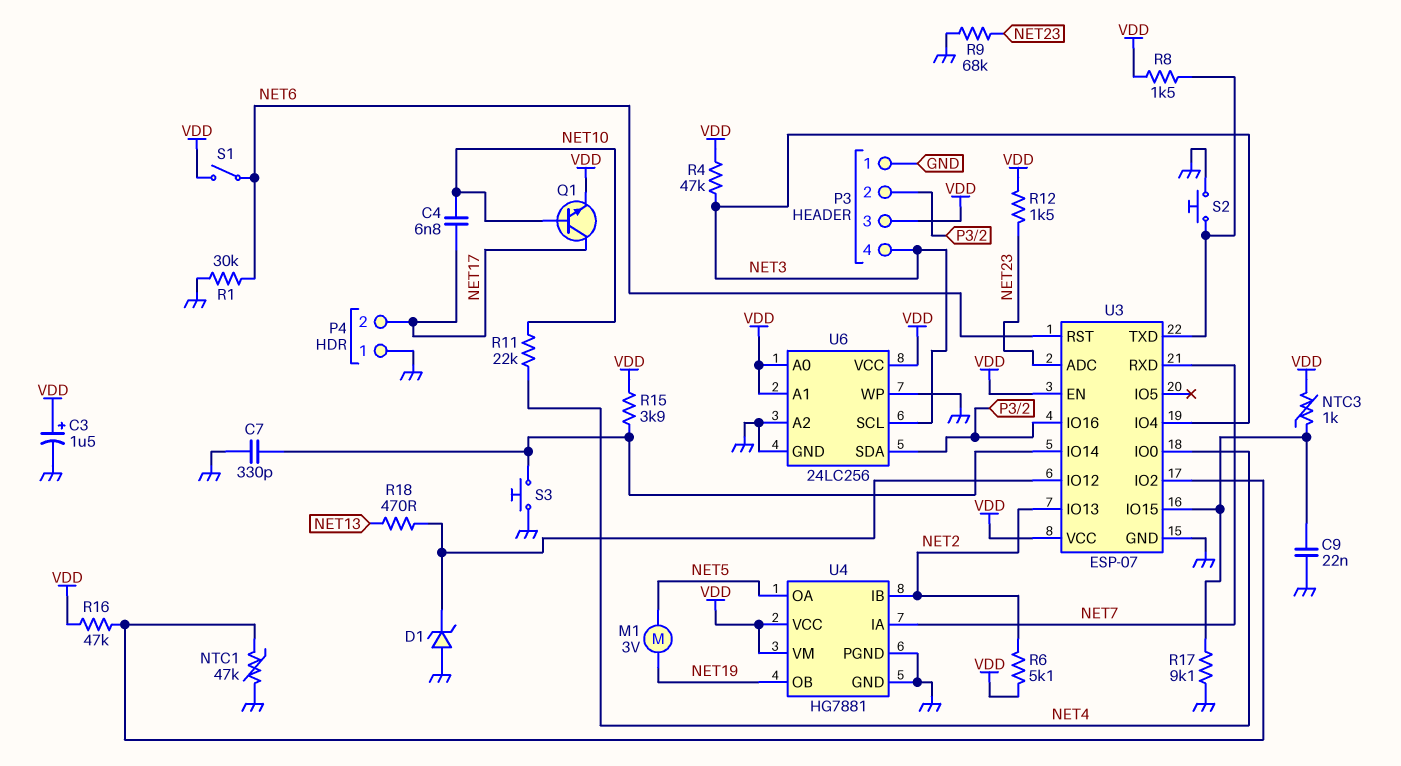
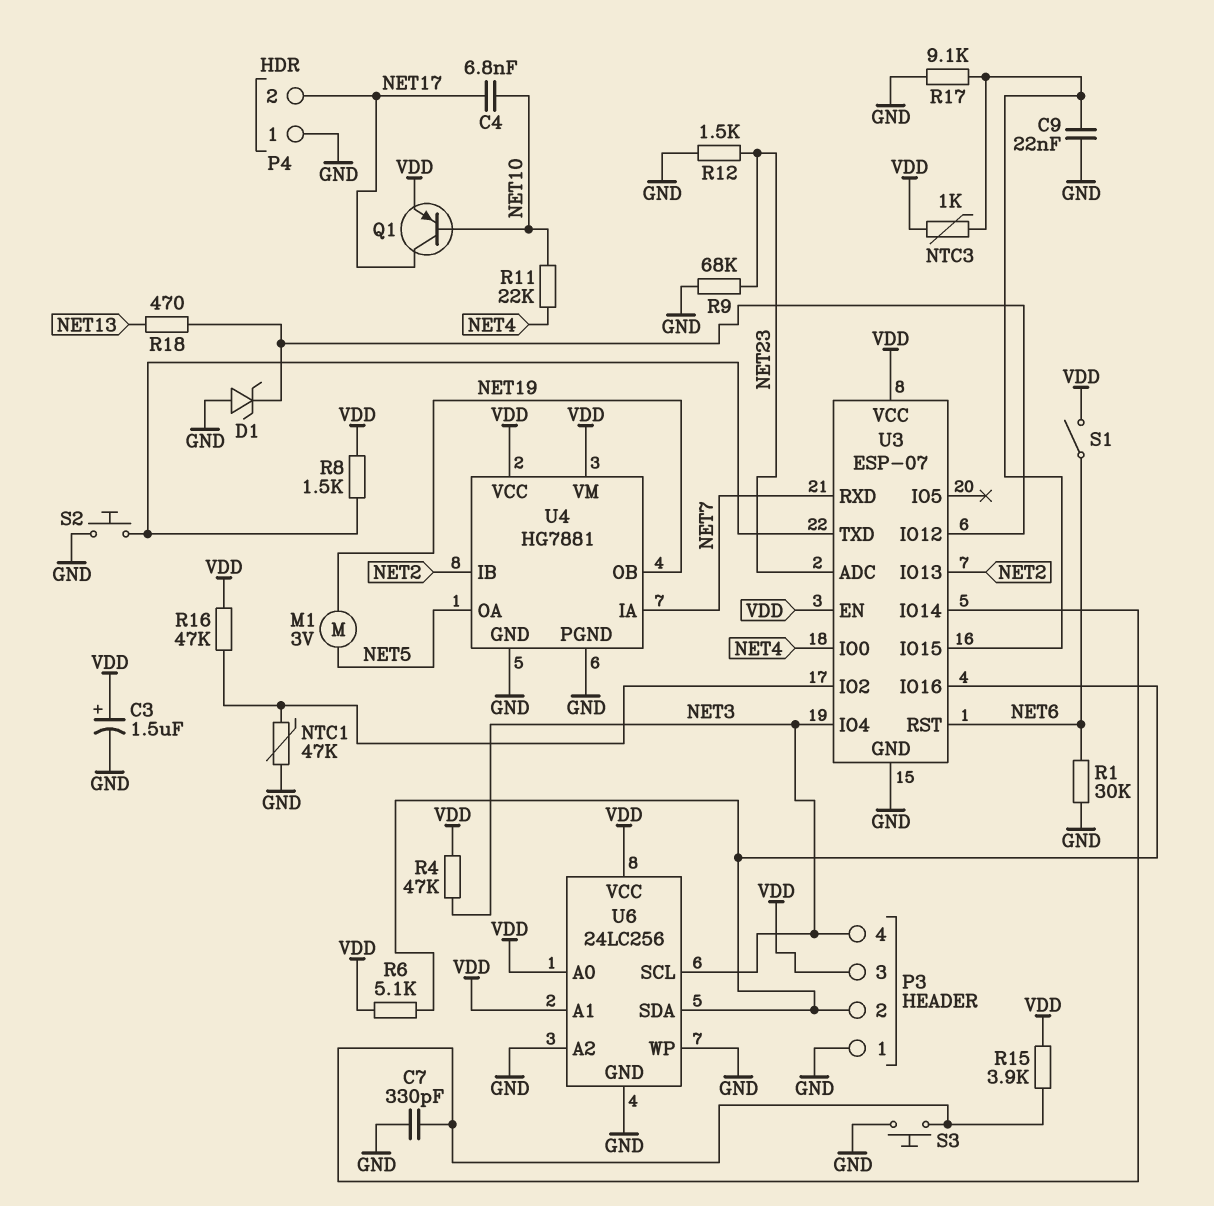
Q1: NPN (B NET10, C NET17, E VDD) -> PNP (B NET10, C NET17, E VDD)
R6: 5.1k (NET2, VDD) -> 5.1k (P3/2, VDD)
R12: 1.5k (NET23, VDD) -> 1.5k (GND, NET23)

